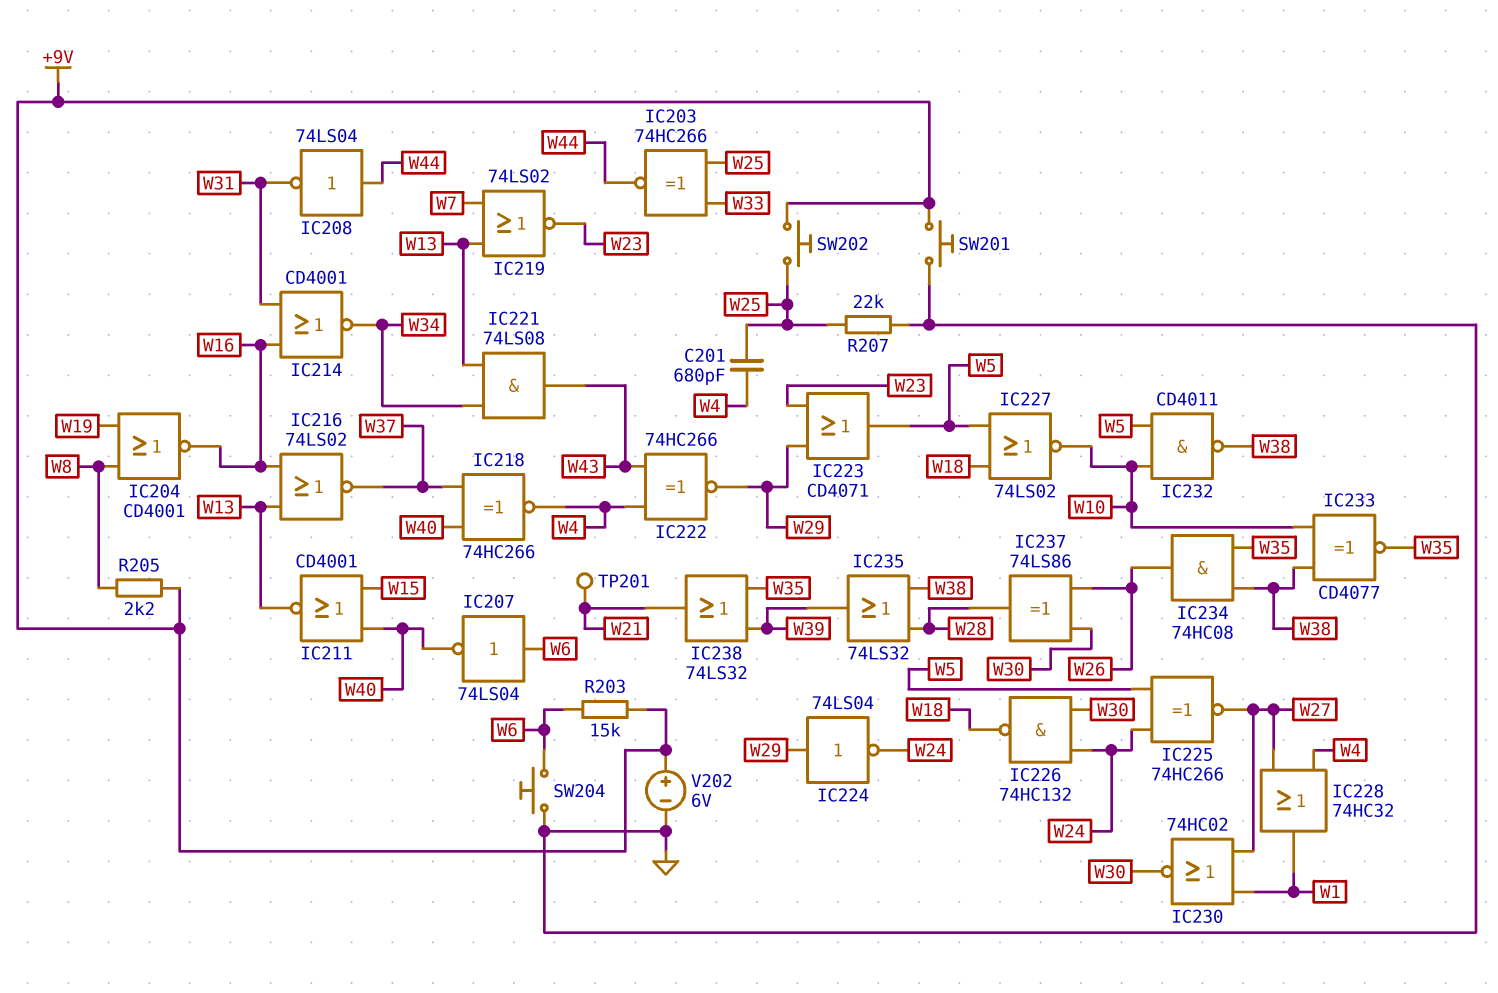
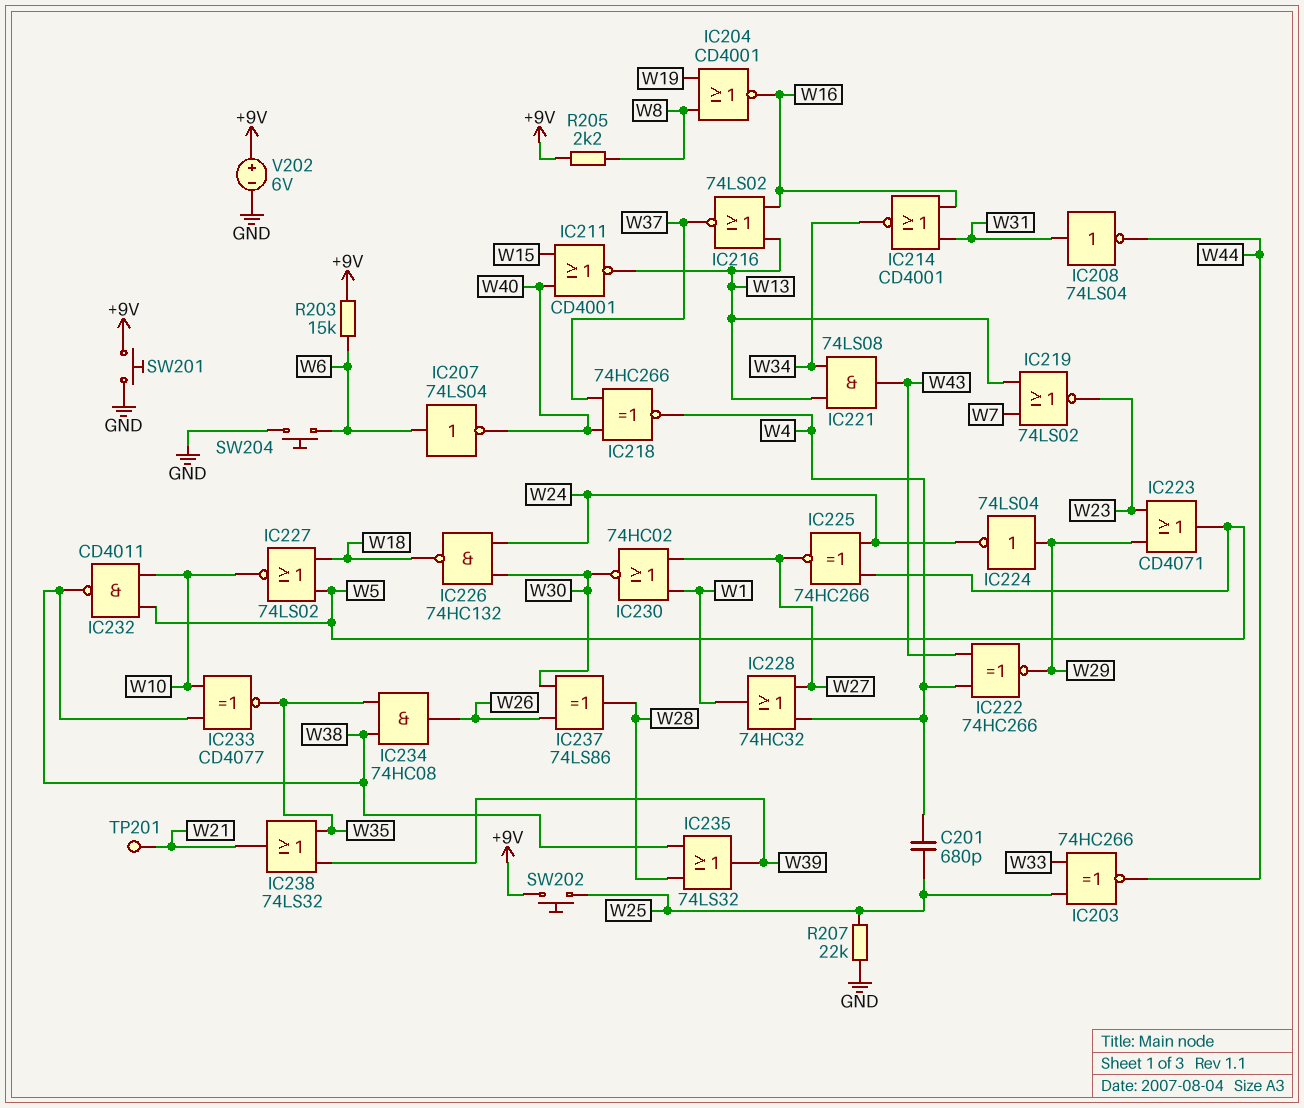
IC208: NOT 74LS04 (in W44, out W31) -> NOT 74LS04 (in W31, out W44)

